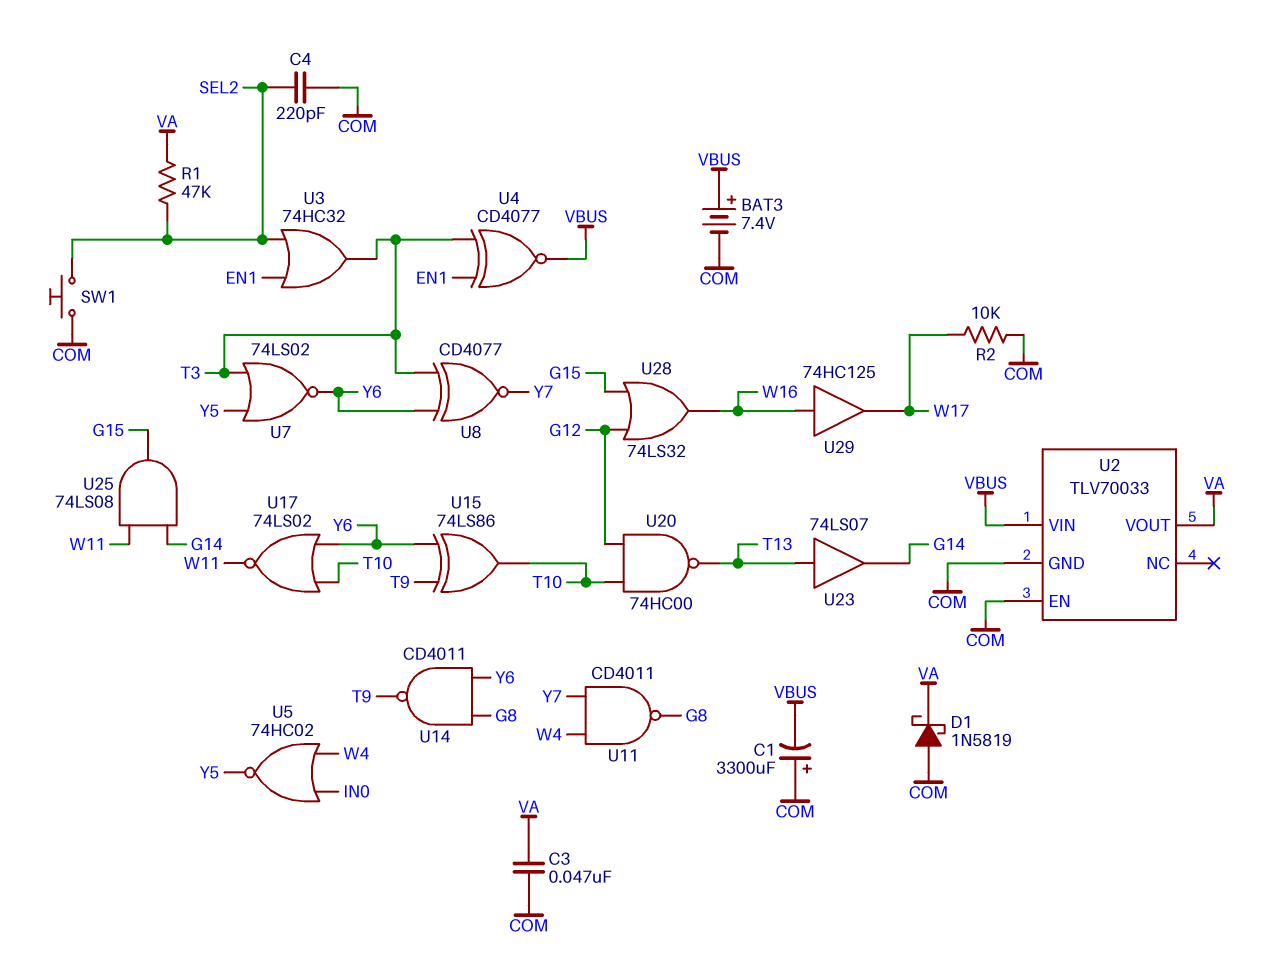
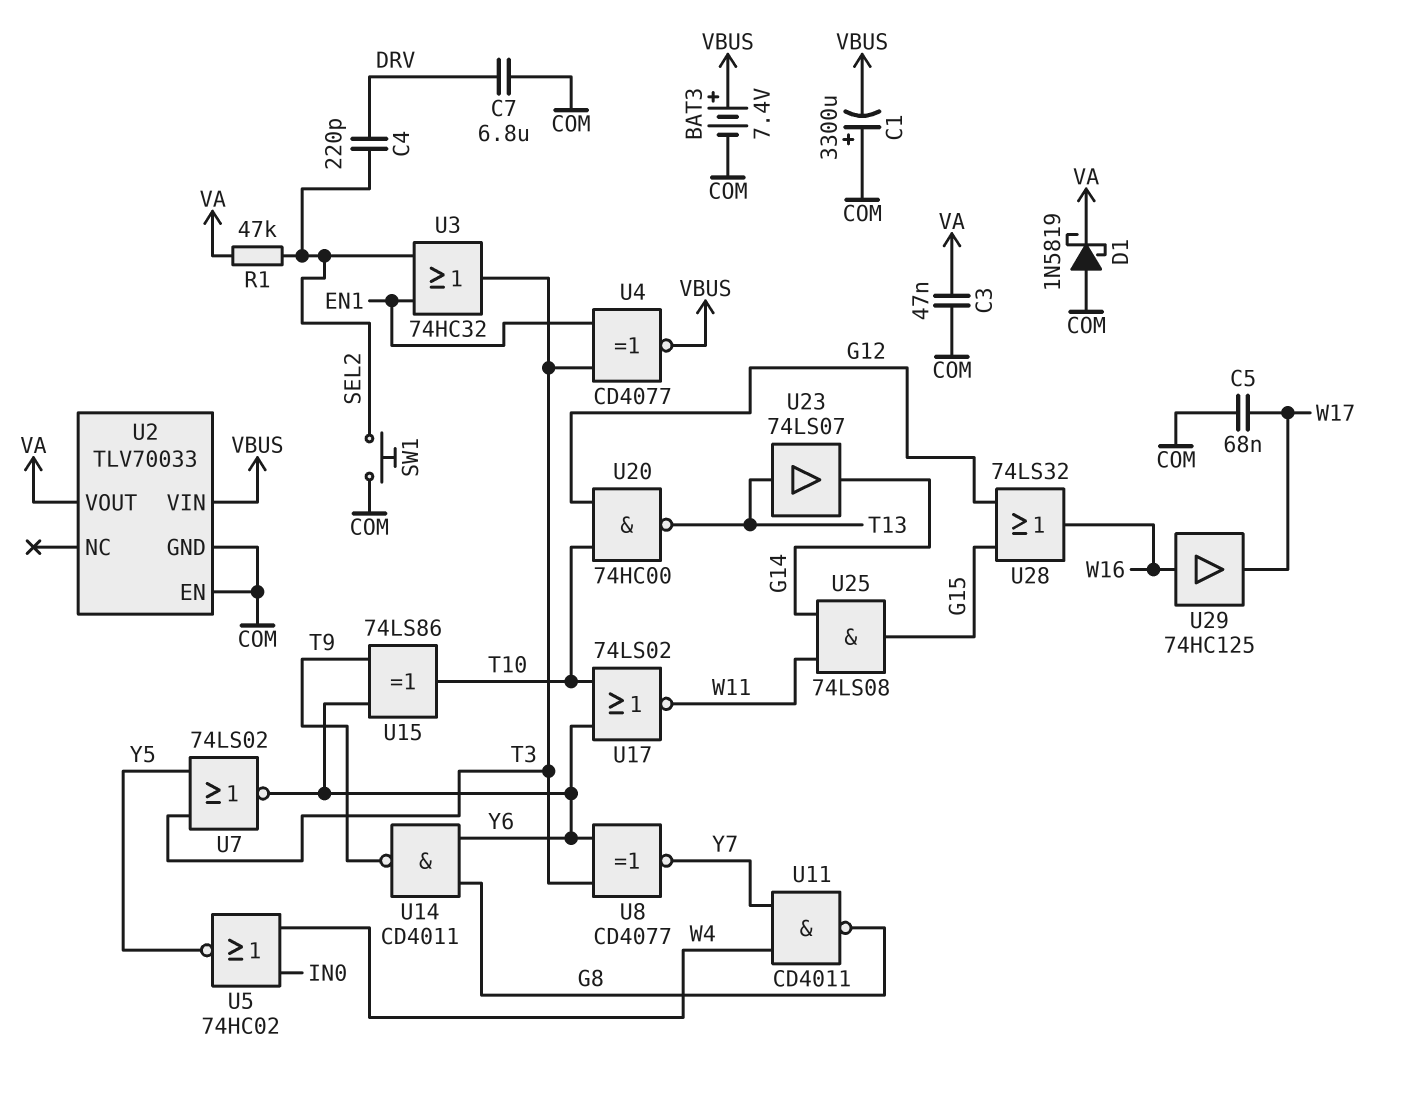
C4: 220pF (COM, SEL2) -> 220pF (DRV, SEL2)
C5: none -> 68nF (COM, W17)
C7: none -> 6.8uF (COM, DRV)
R2: 10k (COM, W17) -> none

